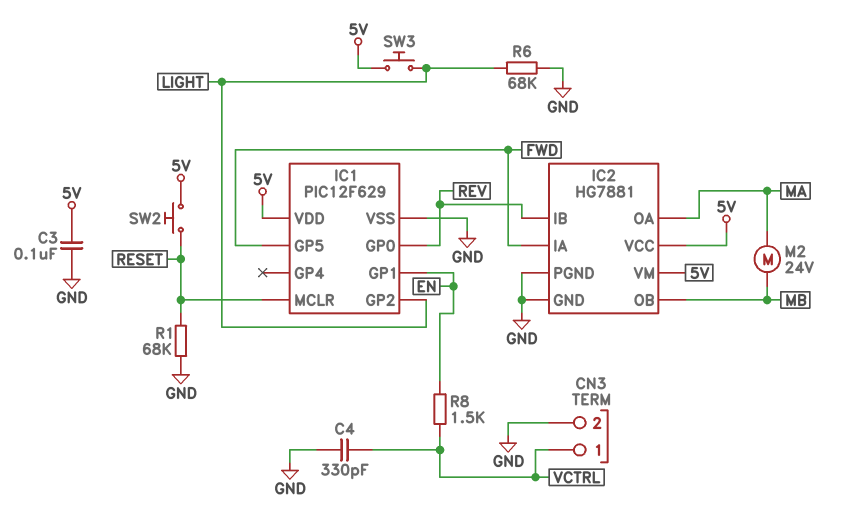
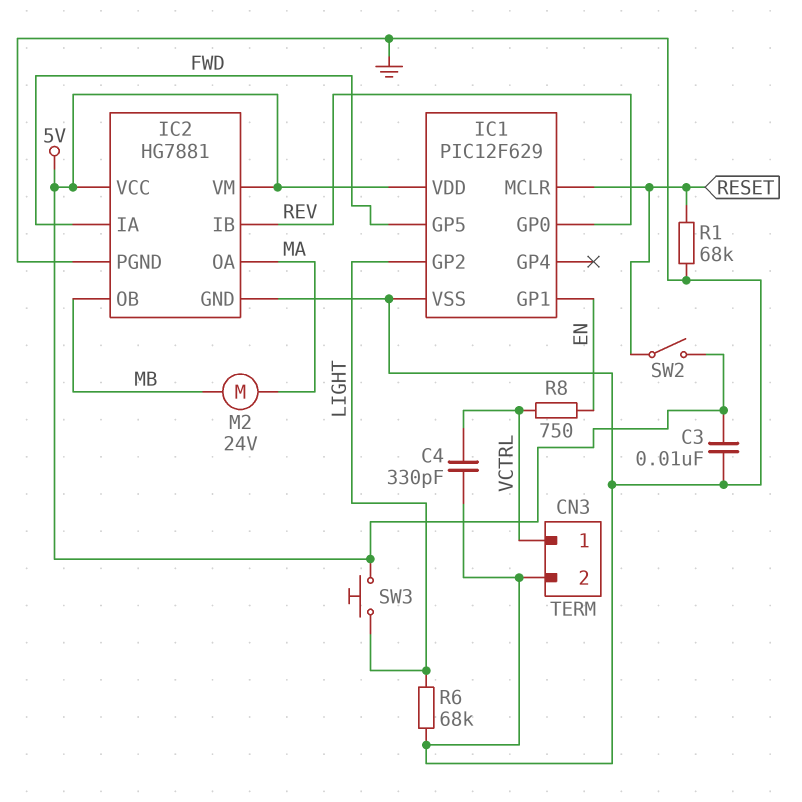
C3: 100nF (5V, GND) -> 10nF (5V, GND)
R8: 1.5k (EN, VCTRL) -> 750 (EN, VCTRL)
SW2: button (5V, RESET) -> switch (5V, RESET)

